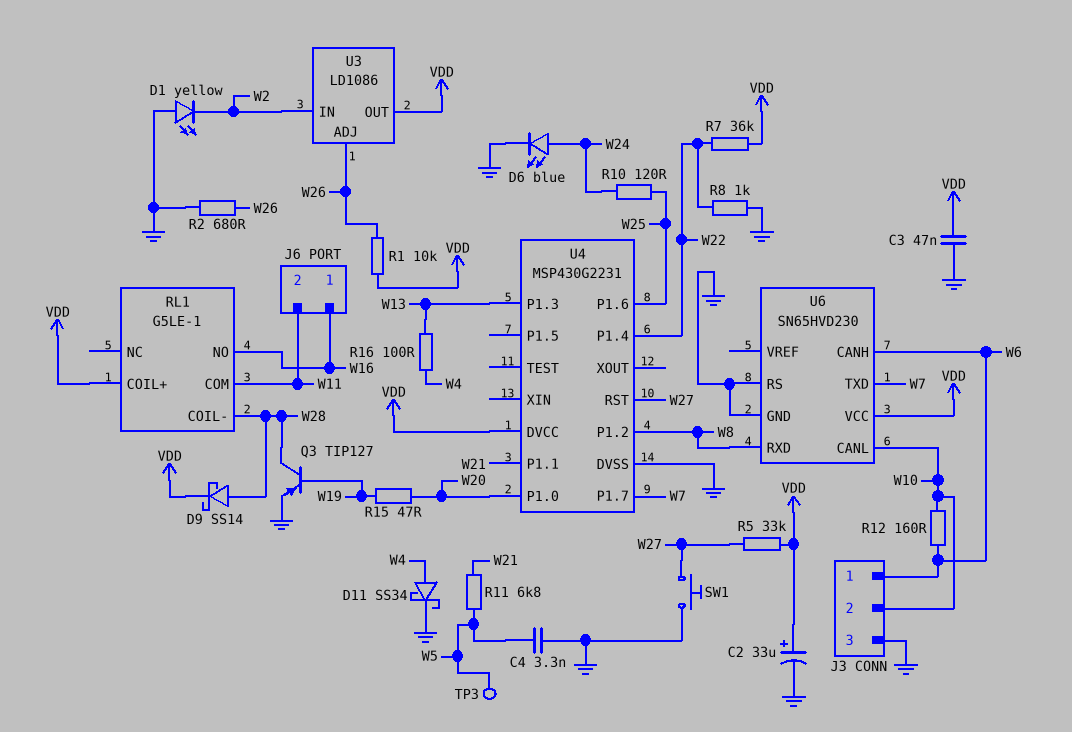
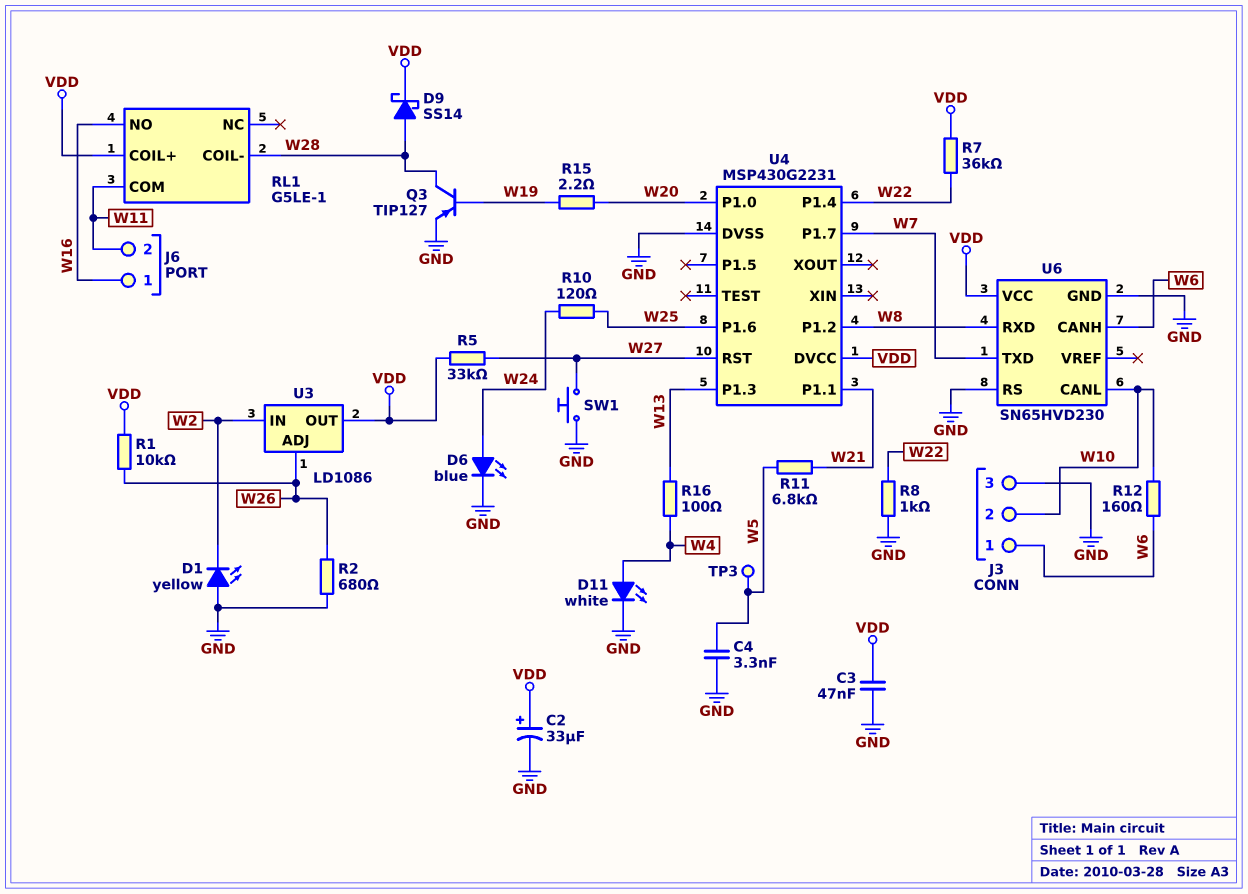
D11: schottky SS34 (A W4, K GND) -> LED white (A W4, K GND)
R15: 47 (W19, W20) -> 2.2 (W19, W20)

